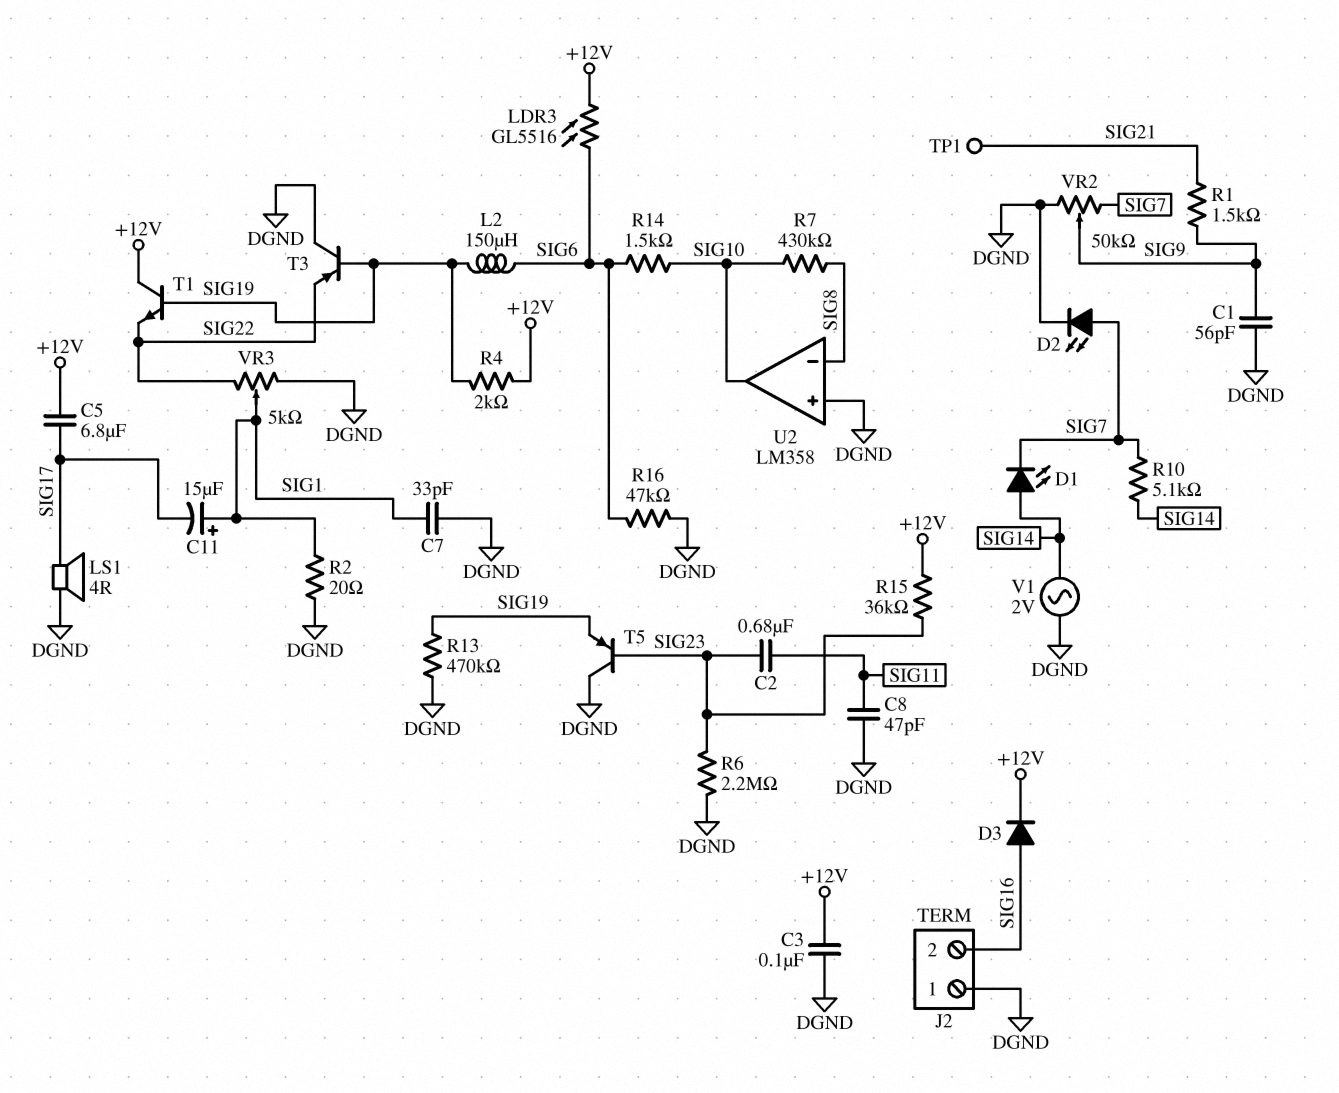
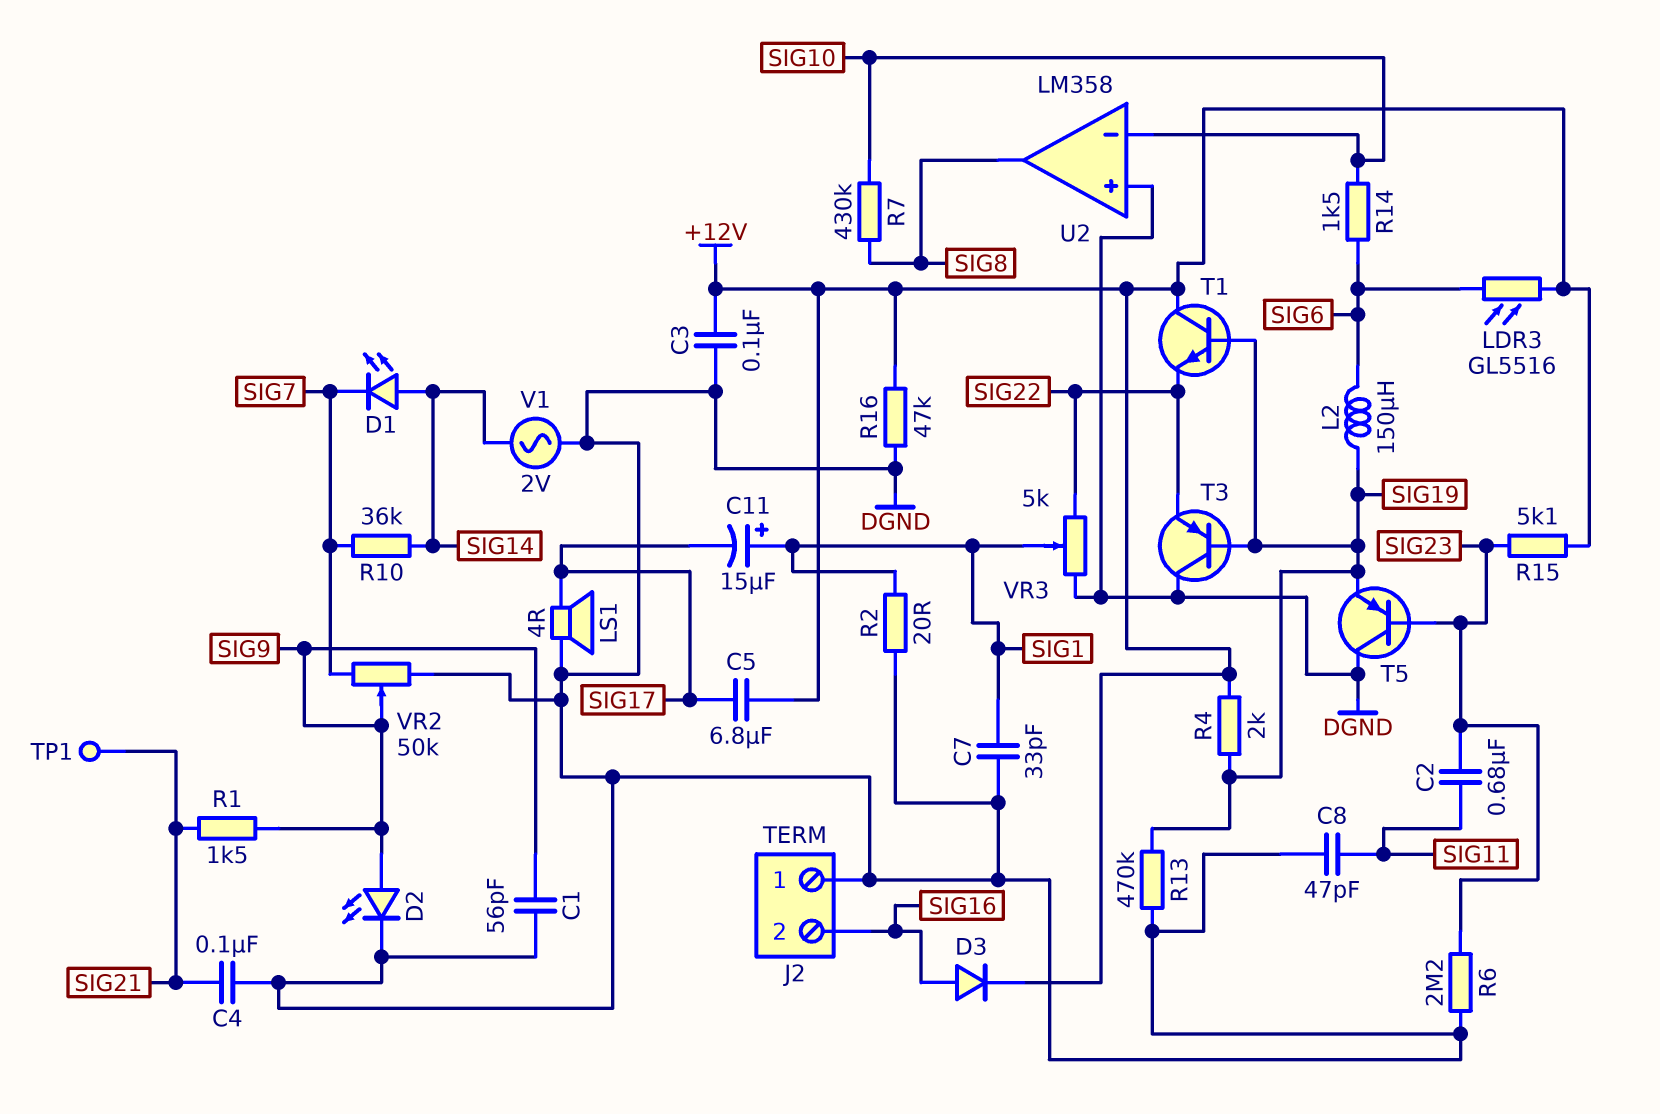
C4: none -> 100nF (DGND, SIG21)
D2: LED (A SIG7, K DGND) -> LED (A SIG9, K DGND)
R10: 5.1k (SIG7, SIG14) -> 36k (SIG7, SIG14)
R15: 36k (+12V, SIG23) -> 5.1k (+12V, SIG23)
R16: 47k (DGND, SIG6) -> 47k (+12V, DGND)
U2 pin in-: SIG8 -> SIG10
U2 pin out: SIG10 -> SIG8

